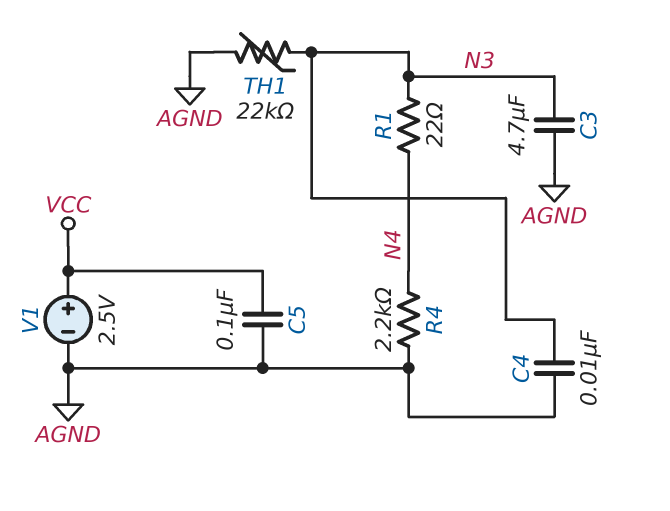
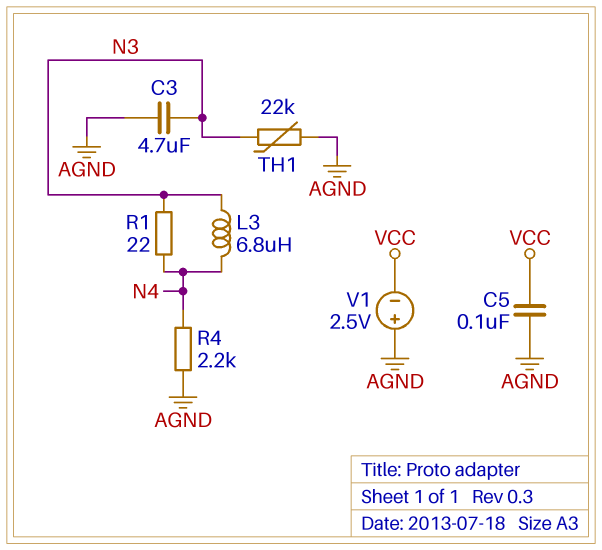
C4: 10nF (AGND, N3) -> none
L3: none -> 6.8uH (N3, N4)
V1: 2.5V (plus VCC, minus AGND) -> 2.5V (plus AGND, minus VCC)

